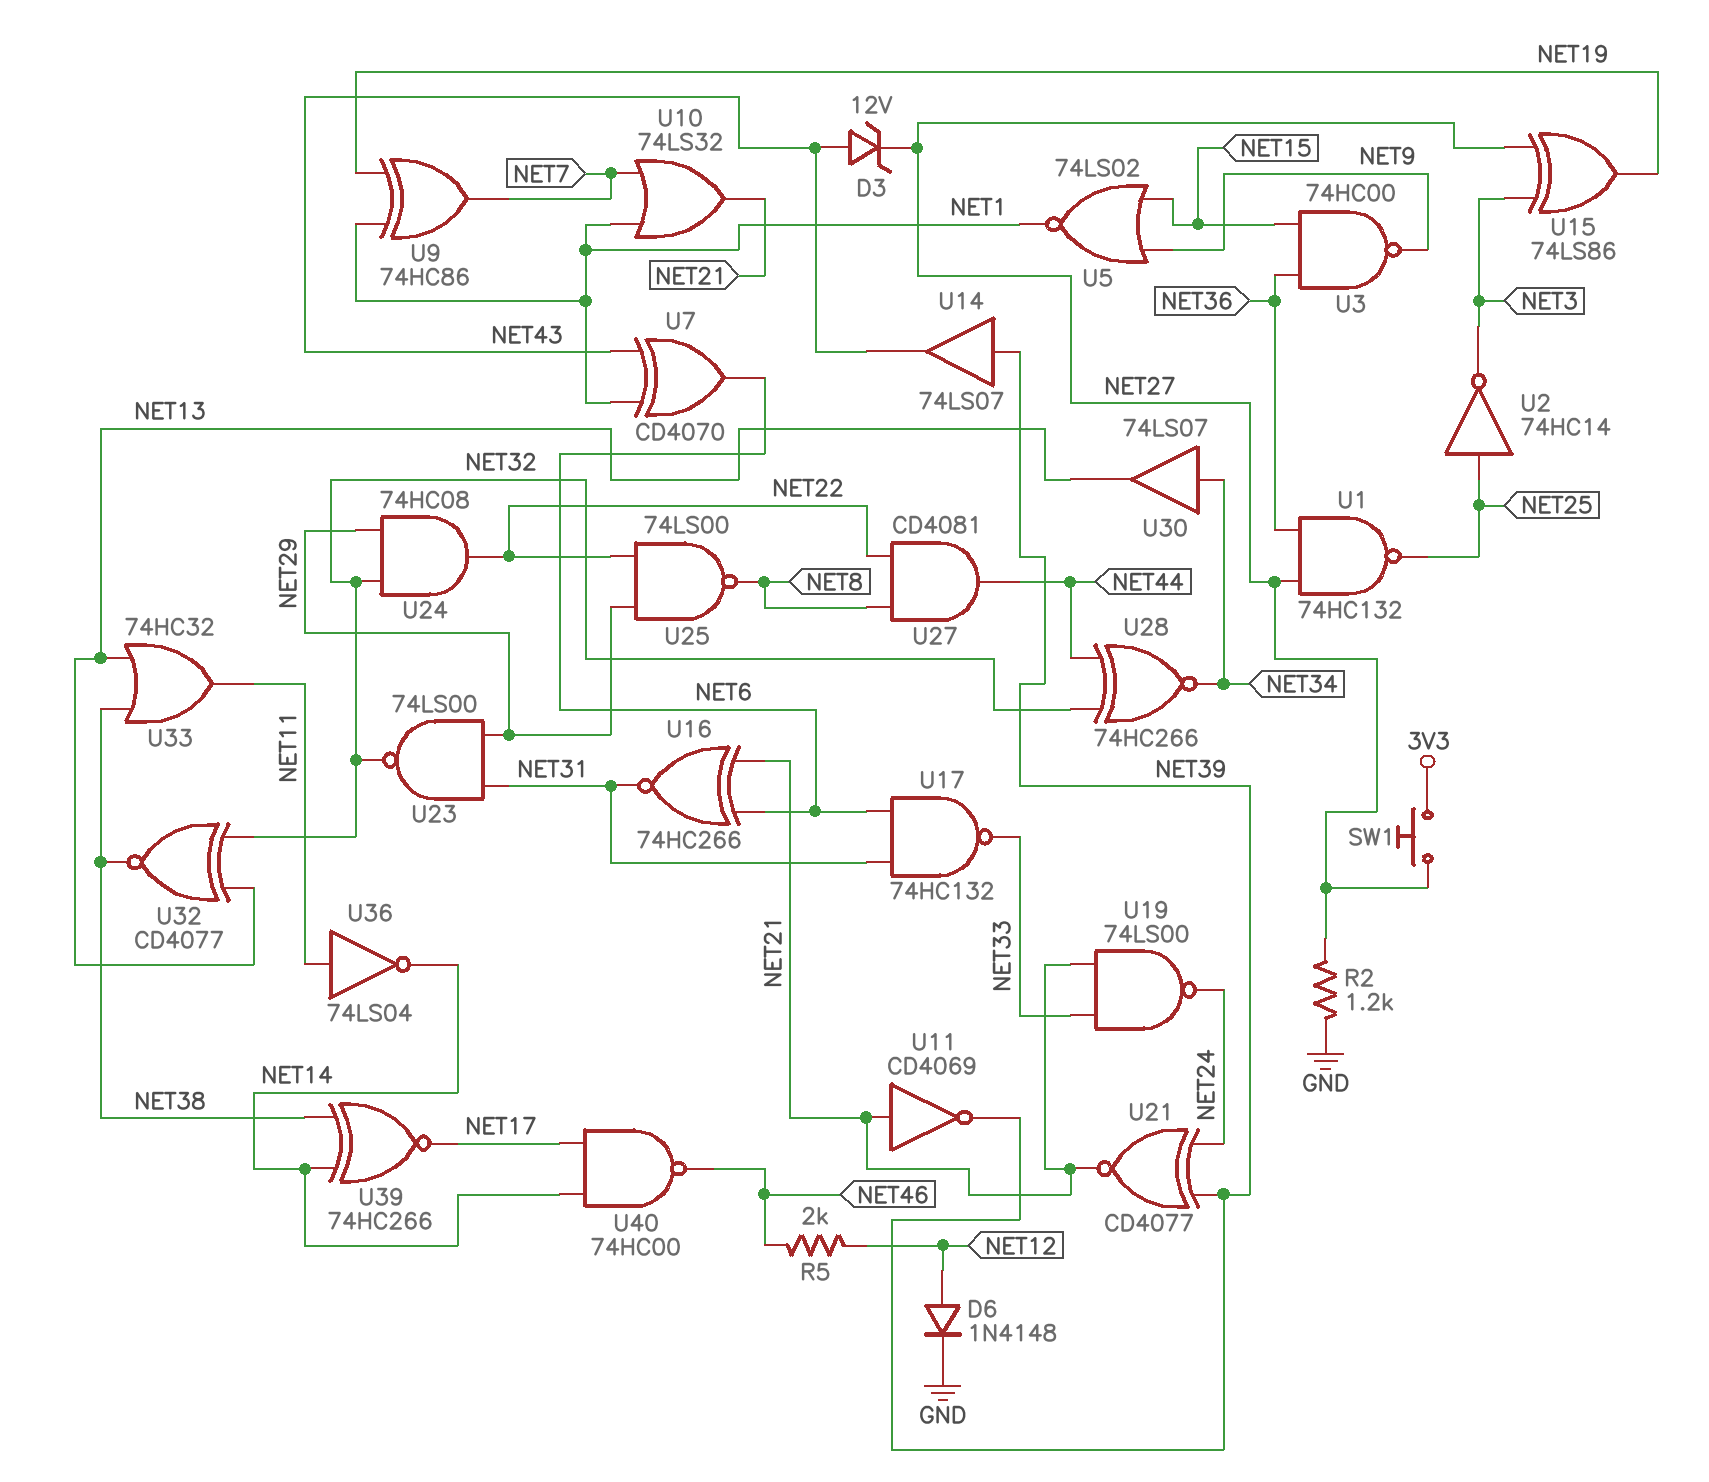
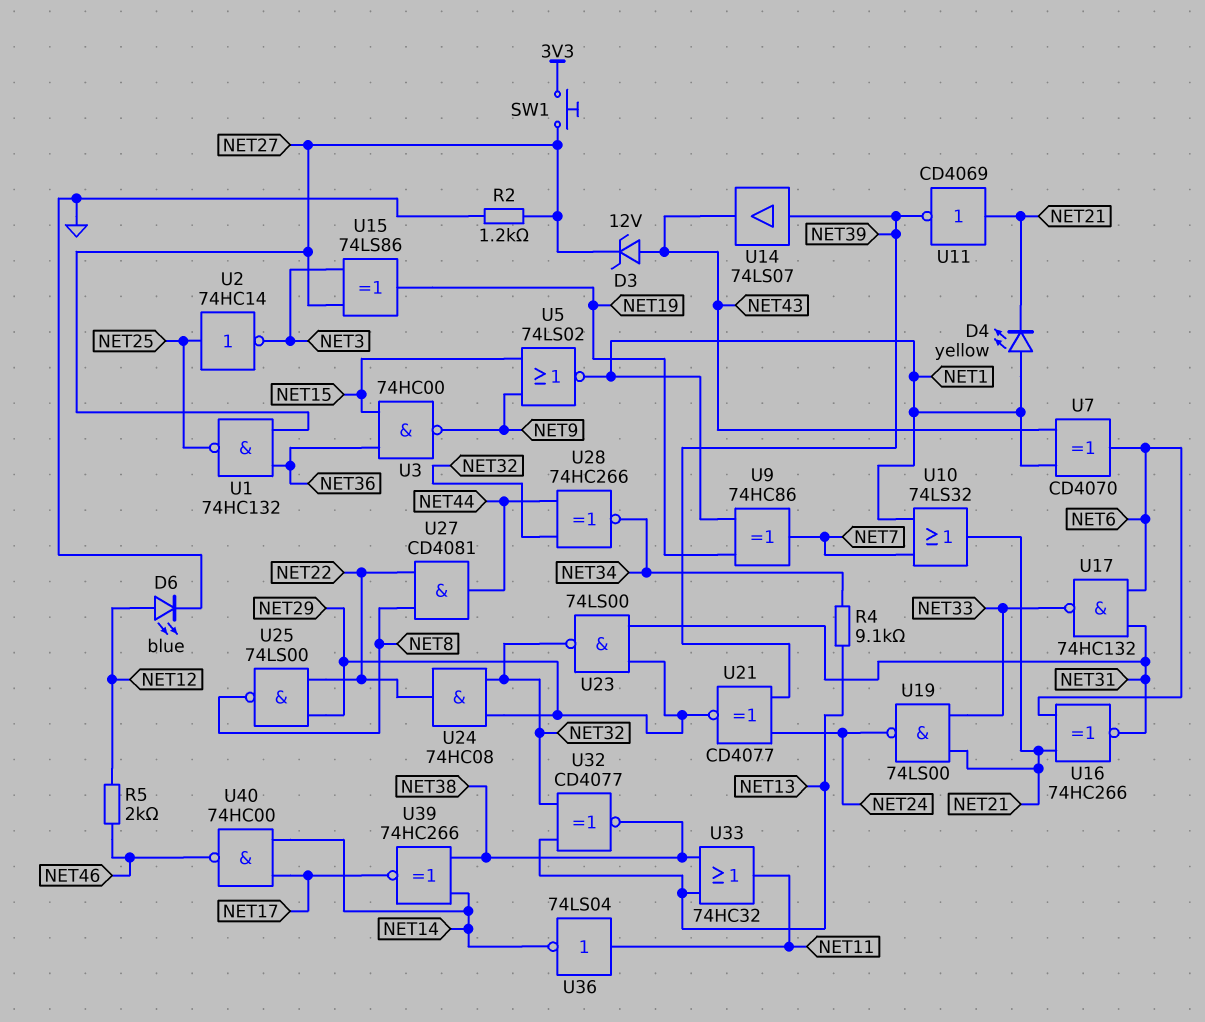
D4: none -> LED yellow (A NET1, K NET21)
D6: diode 1N4148 (A NET12, K GND) -> LED blue (A NET12, K GND)
R4: none -> 9.1k (NET13, NET34)
U21: XNOR CD4077 (in NET24, in NET39, out NET21) -> XNOR CD4077 (in NET24, in NET39, out NET29)
U30: buffer 74LS07 (in NET34, out NET13) -> none

